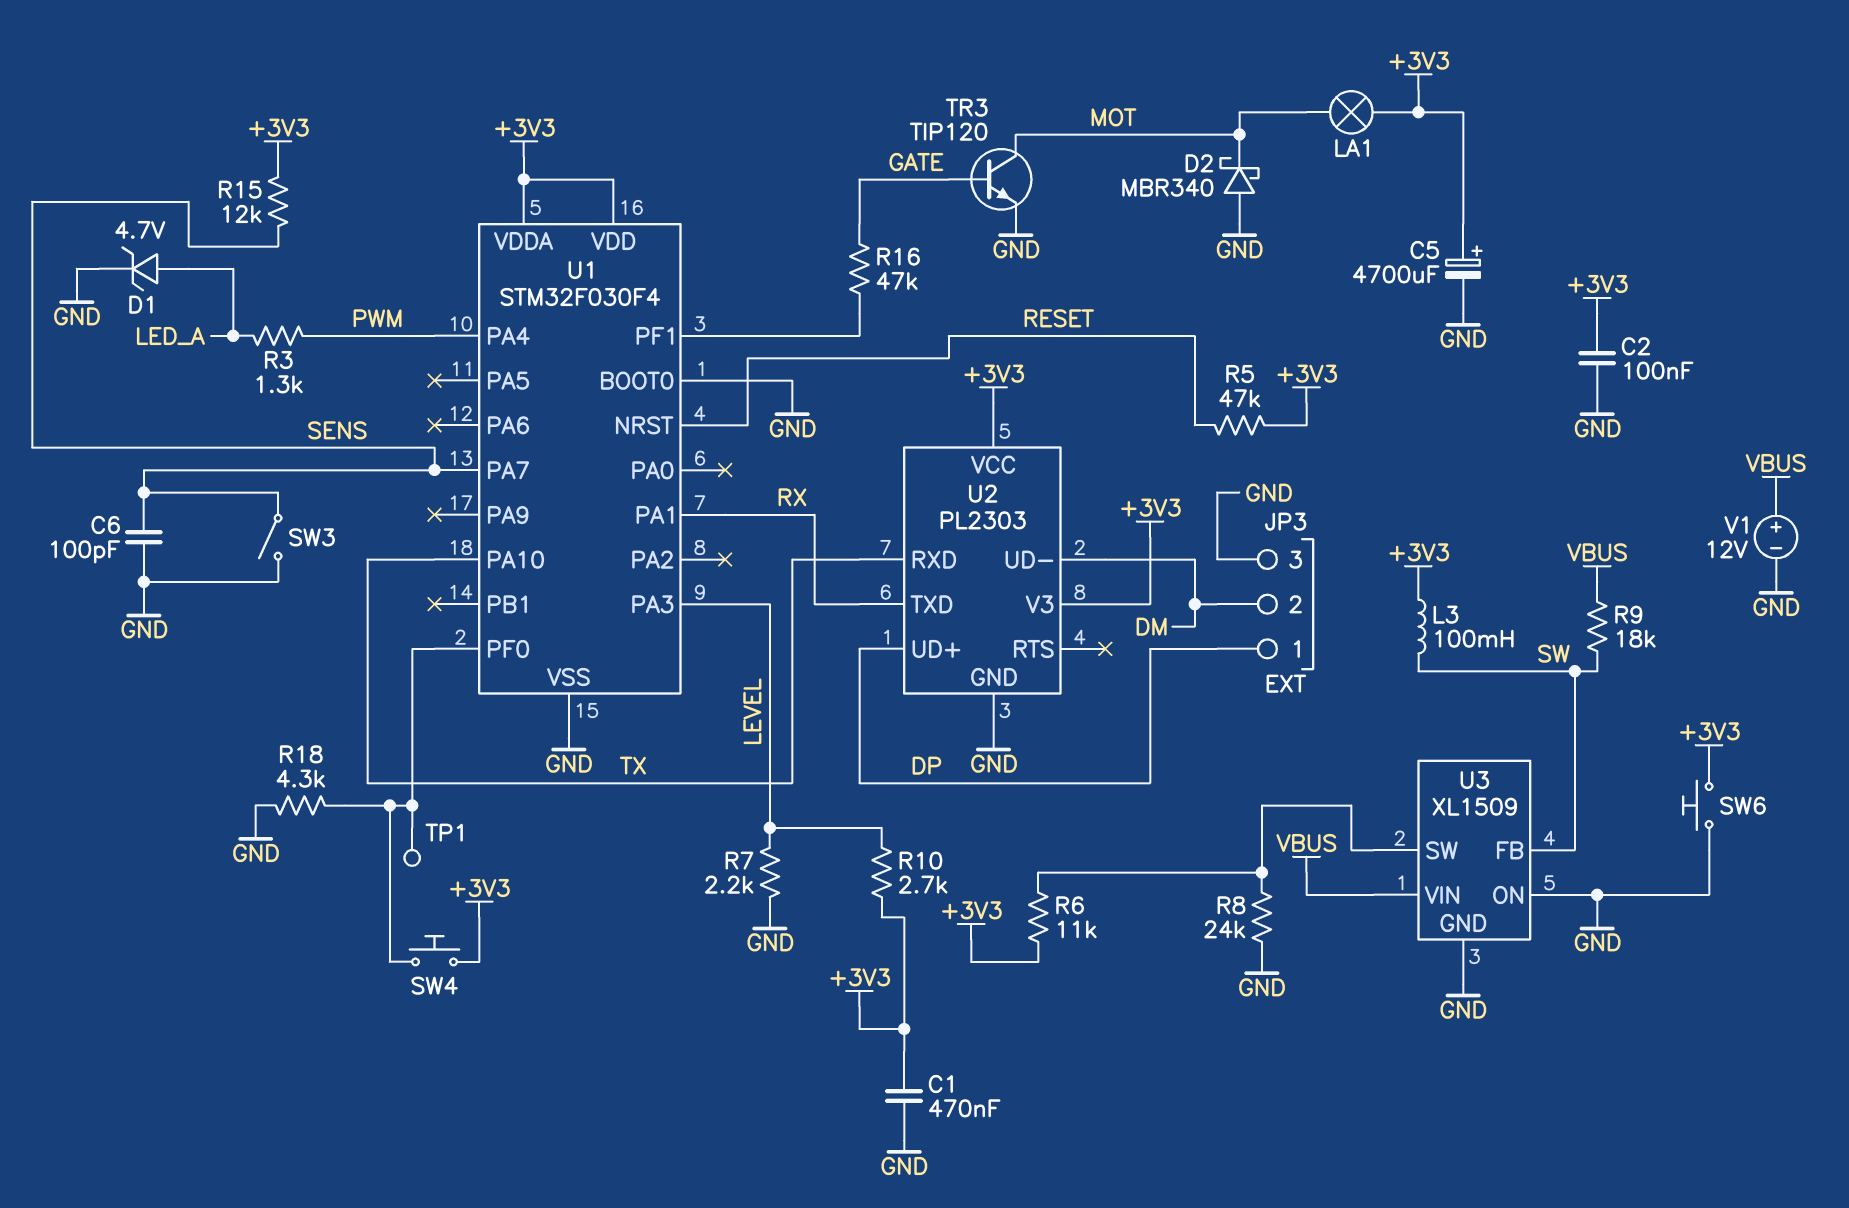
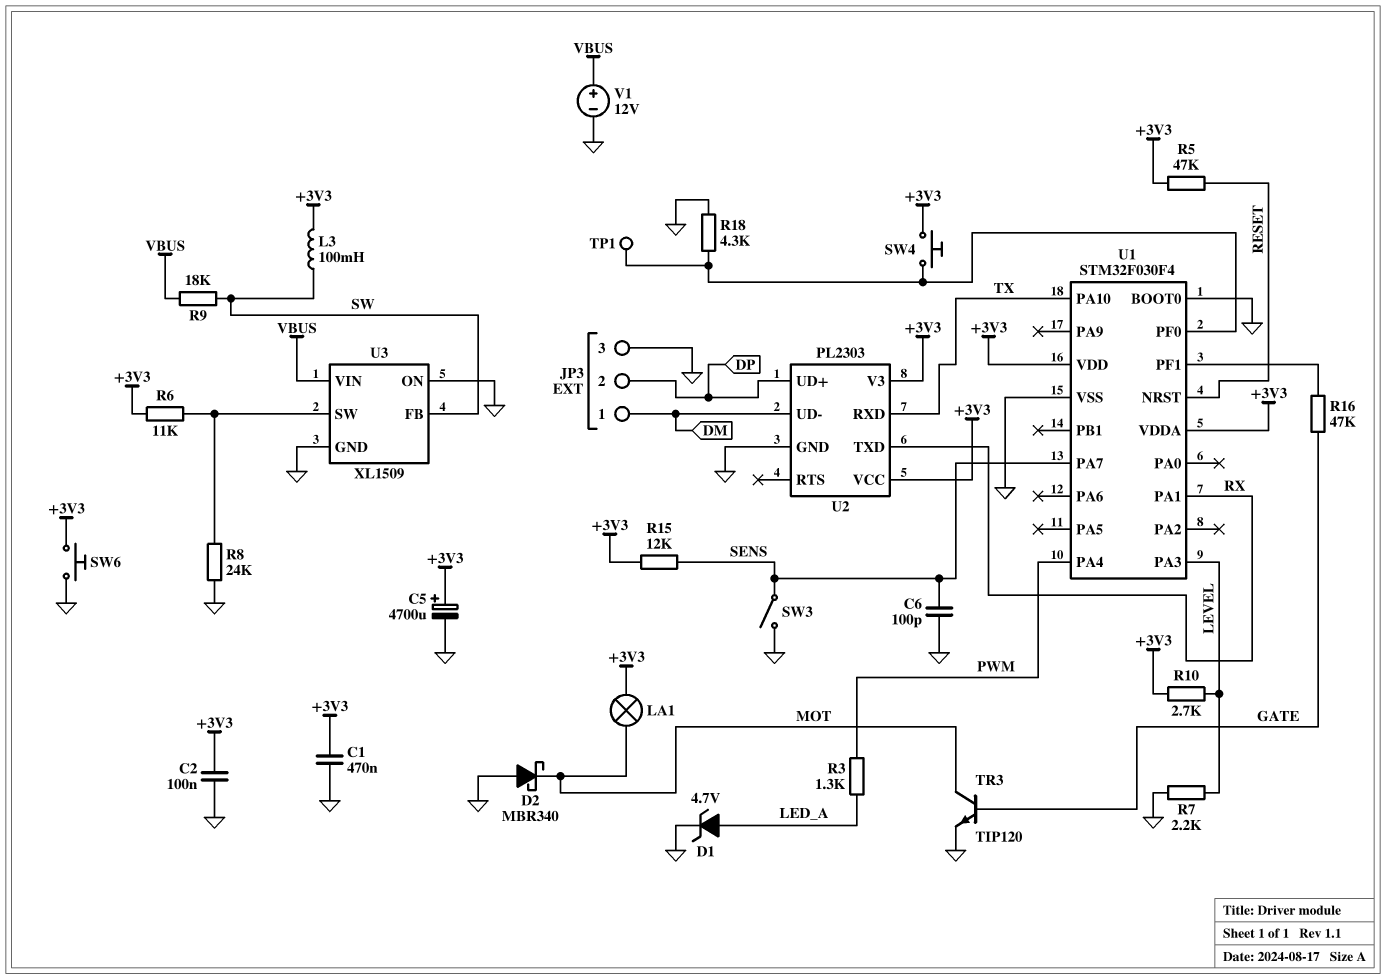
JP3 pin 1: DP -> DM
JP3 pin 2: DM -> DP

